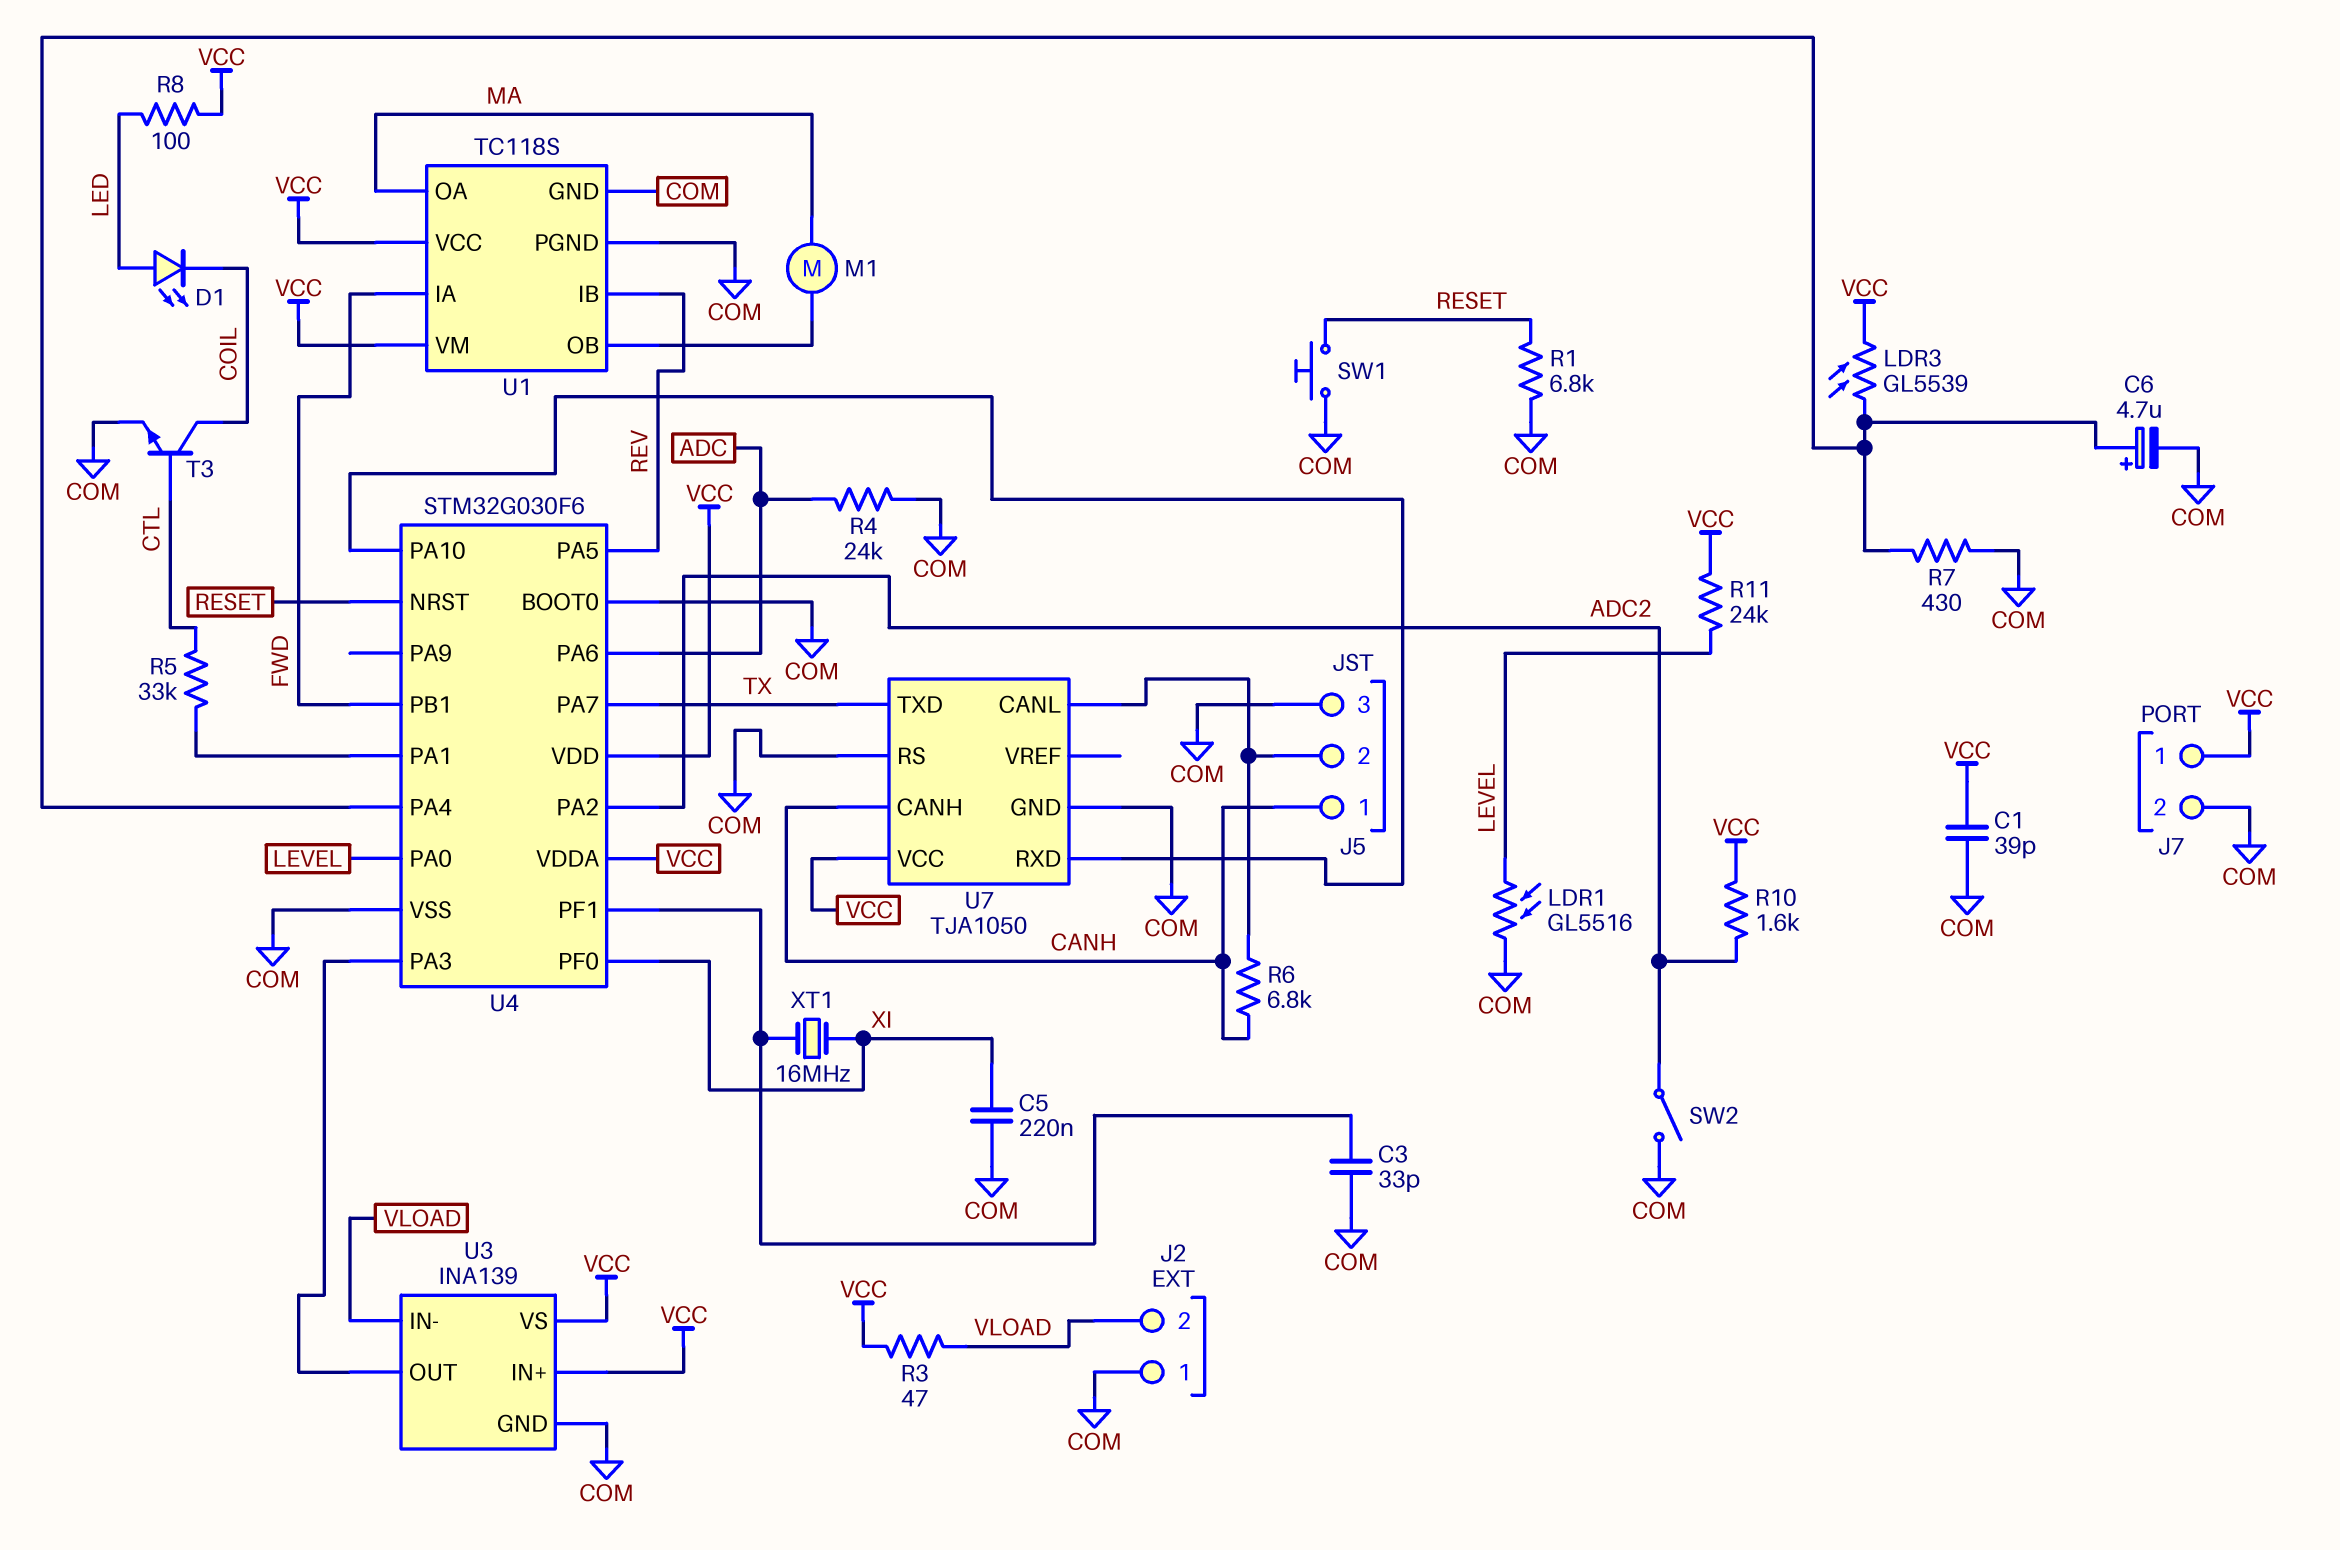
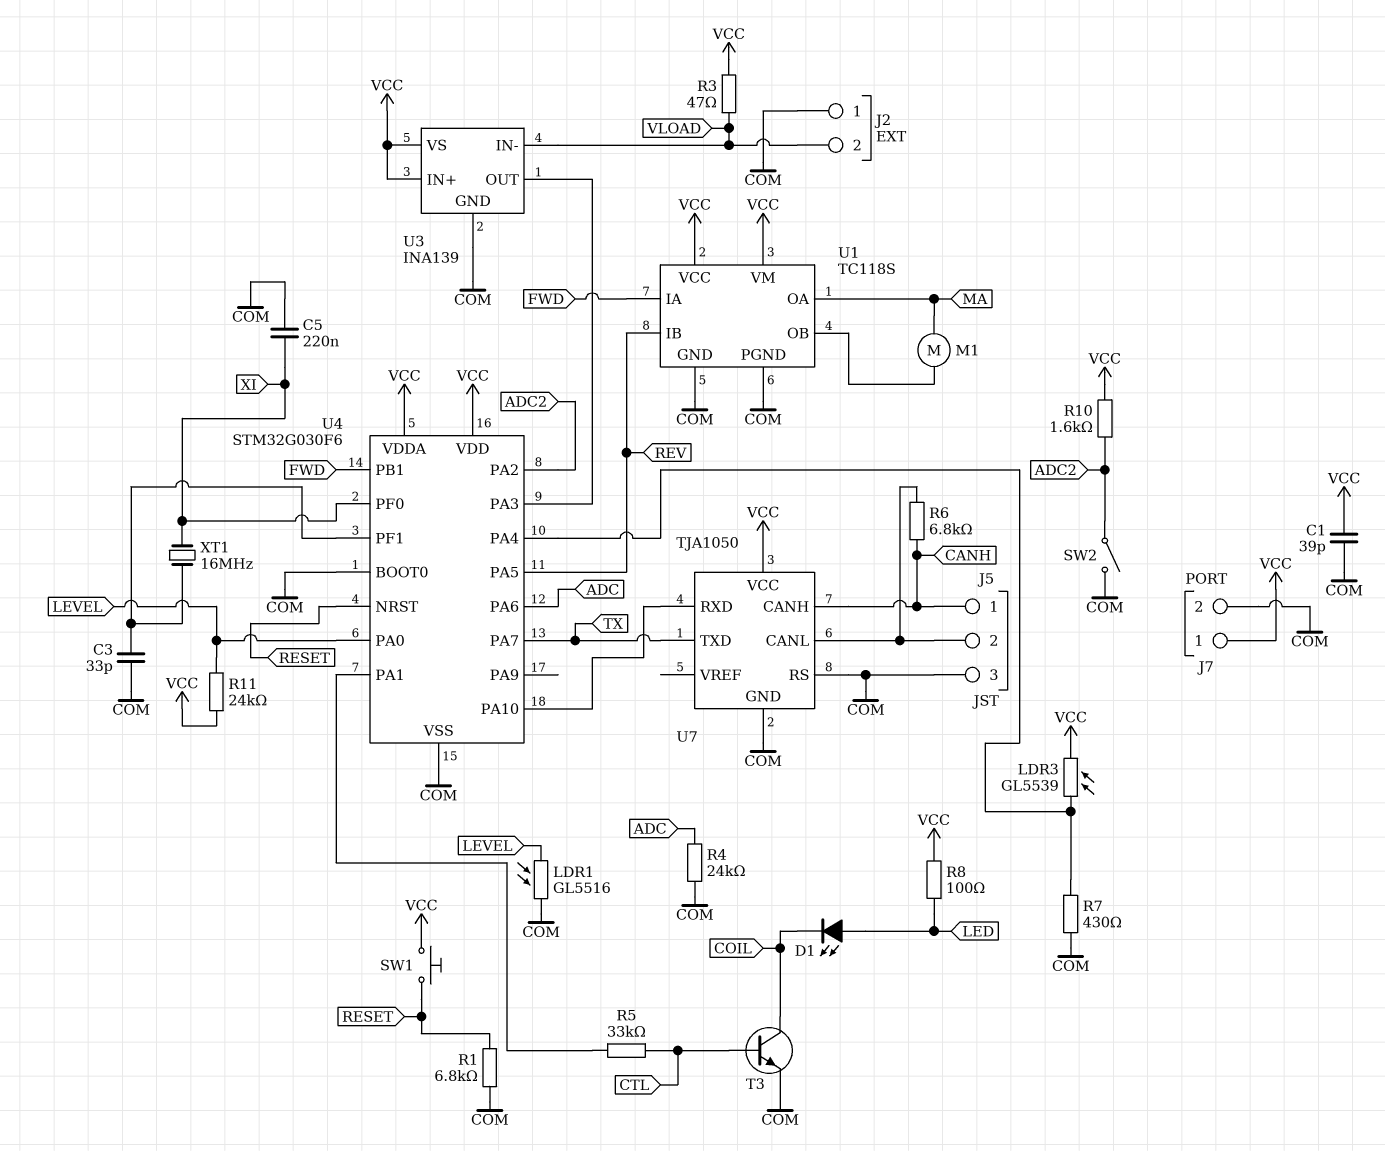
C6: 4.7uF (plus U4/PA4, minus COM) -> none
SW1: button (COM, RESET) -> button (RESET, VCC)

